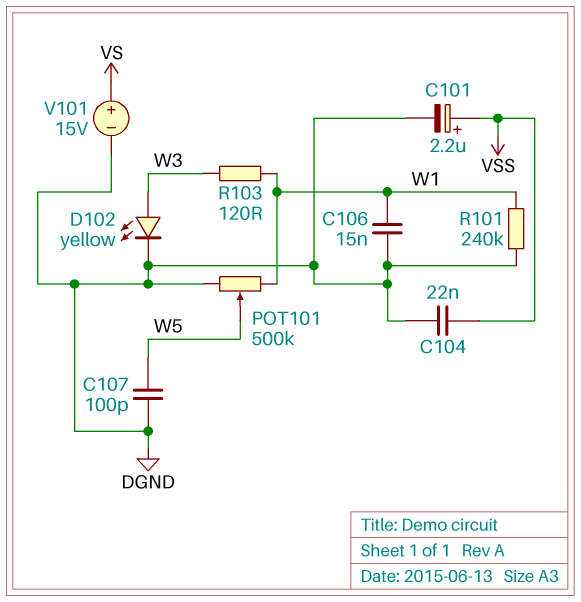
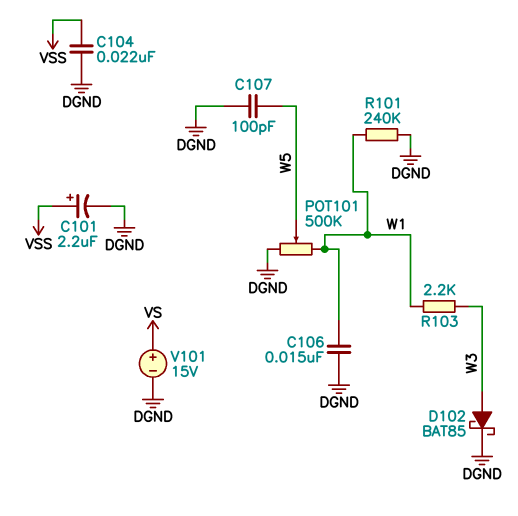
D102: LED yellow (A W3, K DGND) -> schottky BAT85 (A W3, K DGND)
R103: 120 (W1, W3) -> 2.2k (W1, W3)

